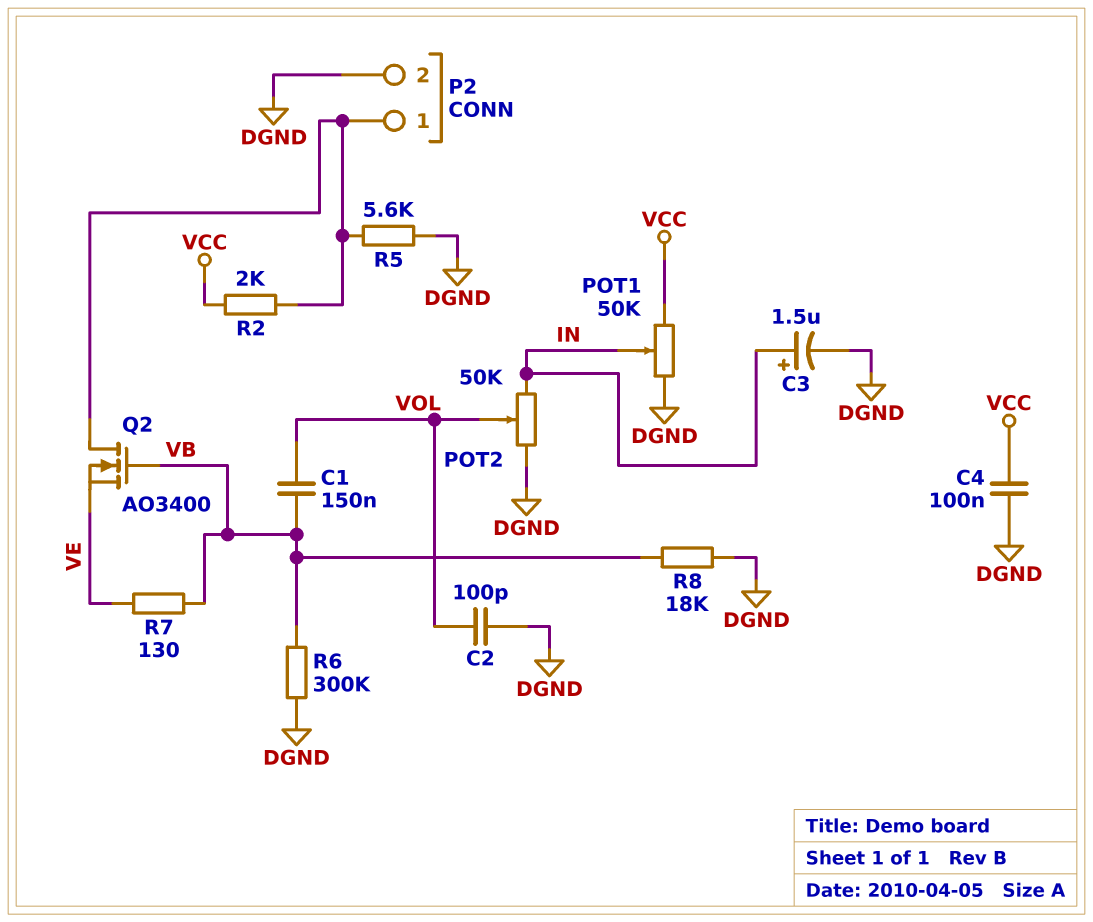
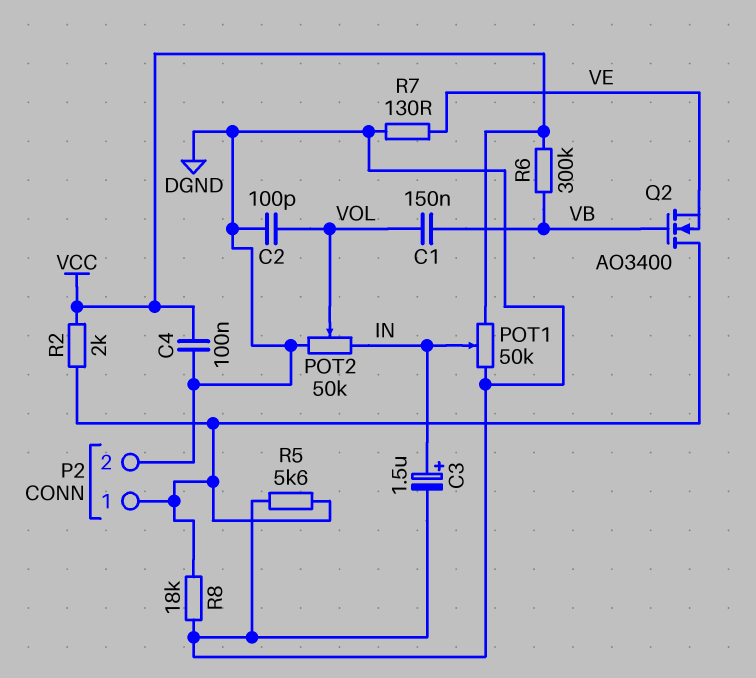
R6: 300k (DGND, VB) -> 300k (VB, VCC)
R7: 130 (VB, VE) -> 130 (DGND, VE)
R8: 18k (DGND, VB) -> 18k (DGND, P2/1)

